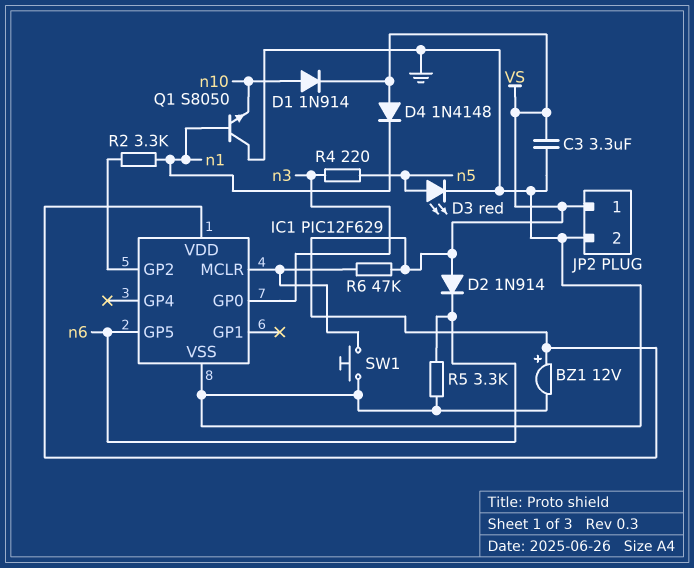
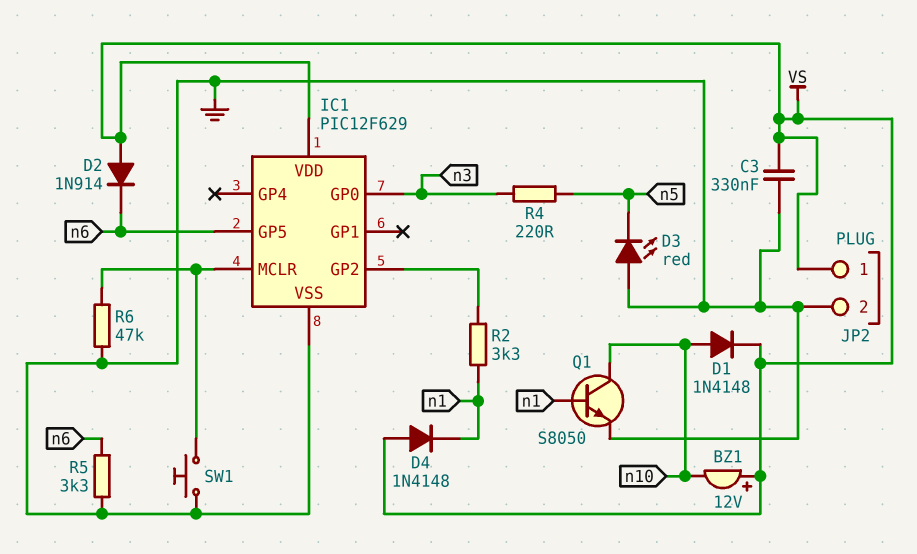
BZ1: buzzer 12V (plus VS, minus GND) -> buzzer 12V (plus VS, minus n10)
C3: 3.3uF (GND, VS) -> 330nF (GND, VS)
D1: diode 1N914 (A n10, K VS) -> diode 1N4148 (A n10, K VS)
D3: LED red (A n5, K GND) -> LED red (A GND, K n5)
Q1: NPN S8050 (B n1, C GND, E n10) -> NPN S8050 (B n1, C n10, E GND)
R6: 47k (IC1/MCLR, VS) -> 47k (GND, IC1/MCLR)

